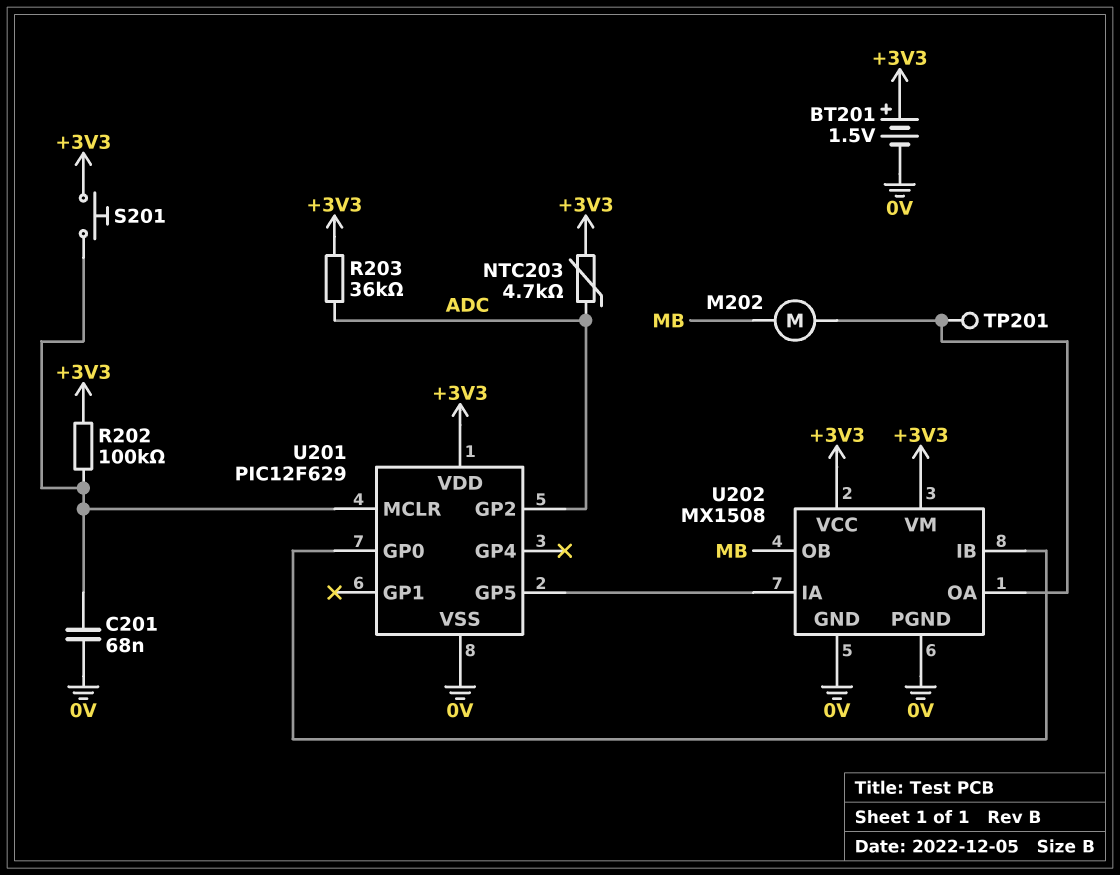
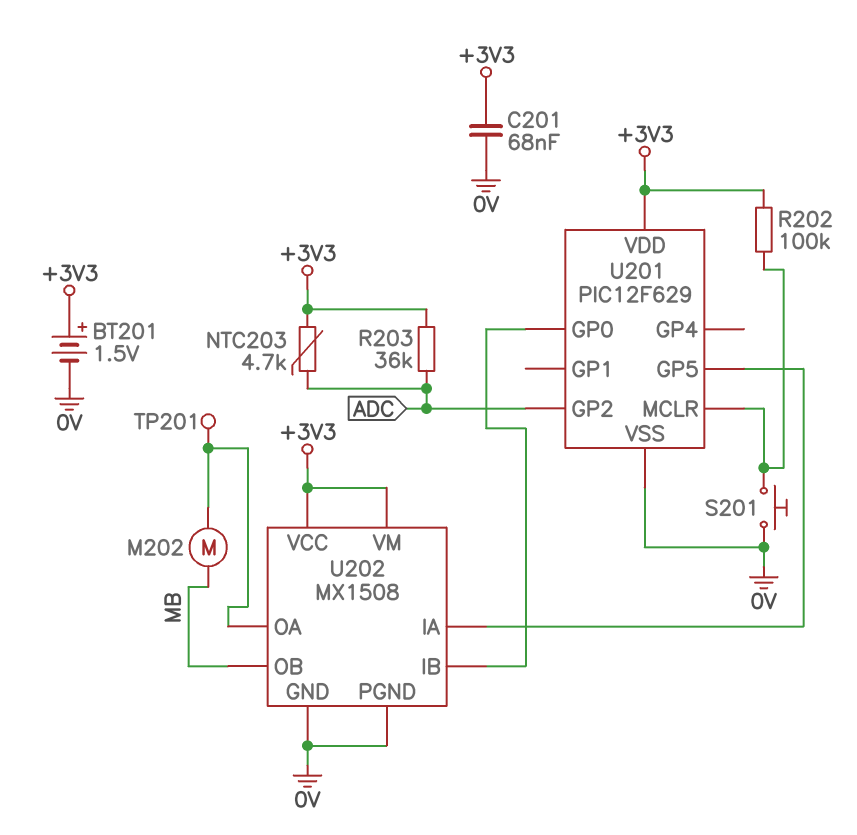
C201: 68nF (0V, U201/MCLR) -> 68nF (+3V3, 0V)
S201: button (+3V3, U201/MCLR) -> button (0V, U201/MCLR)

